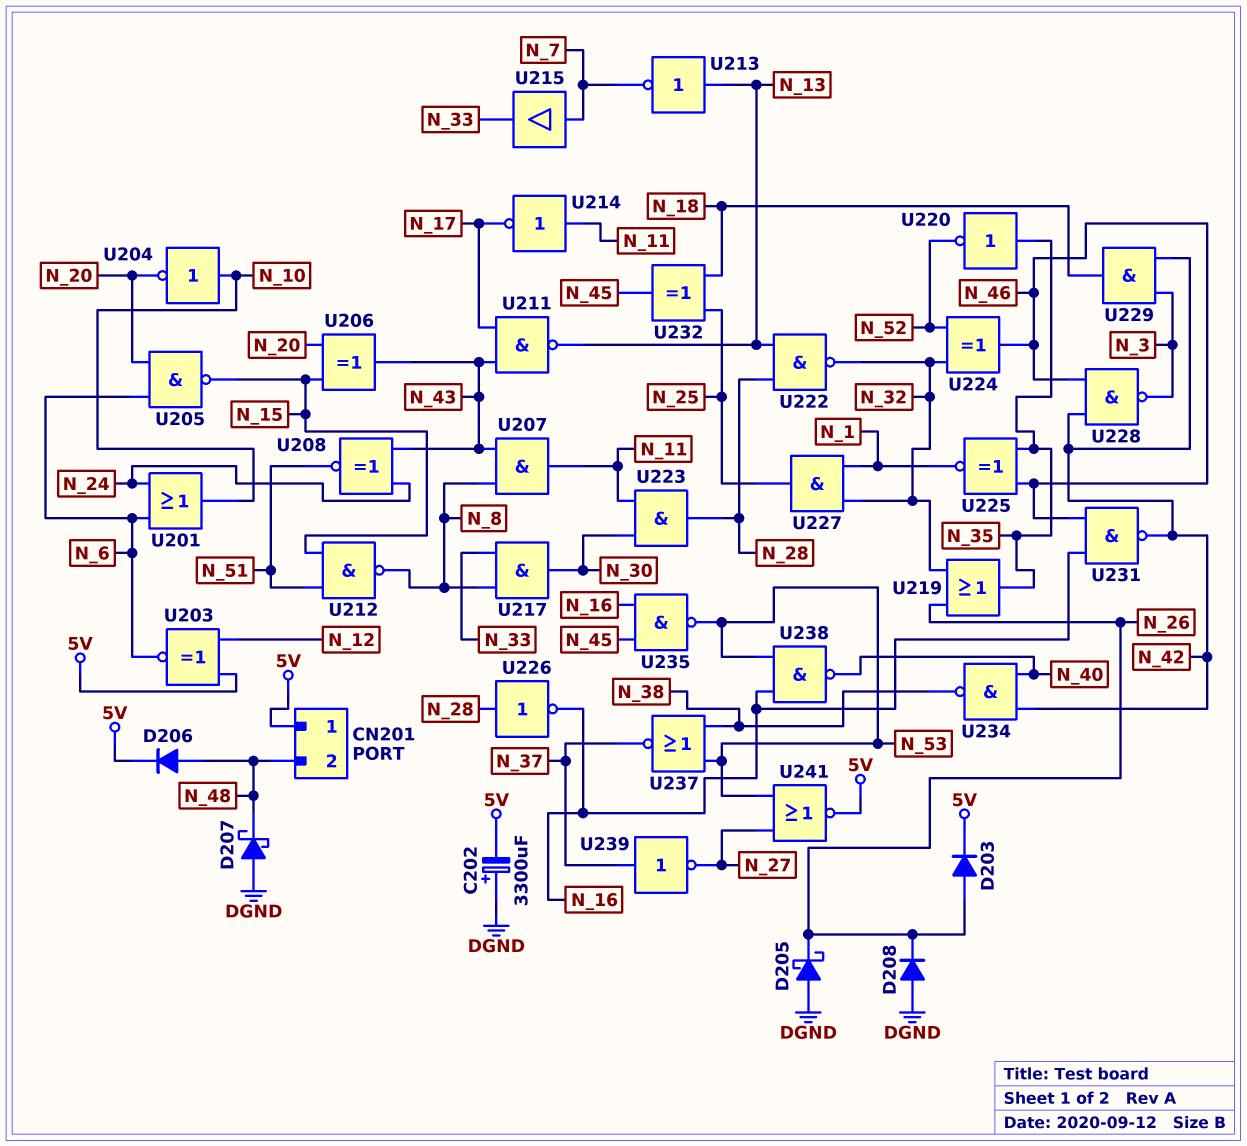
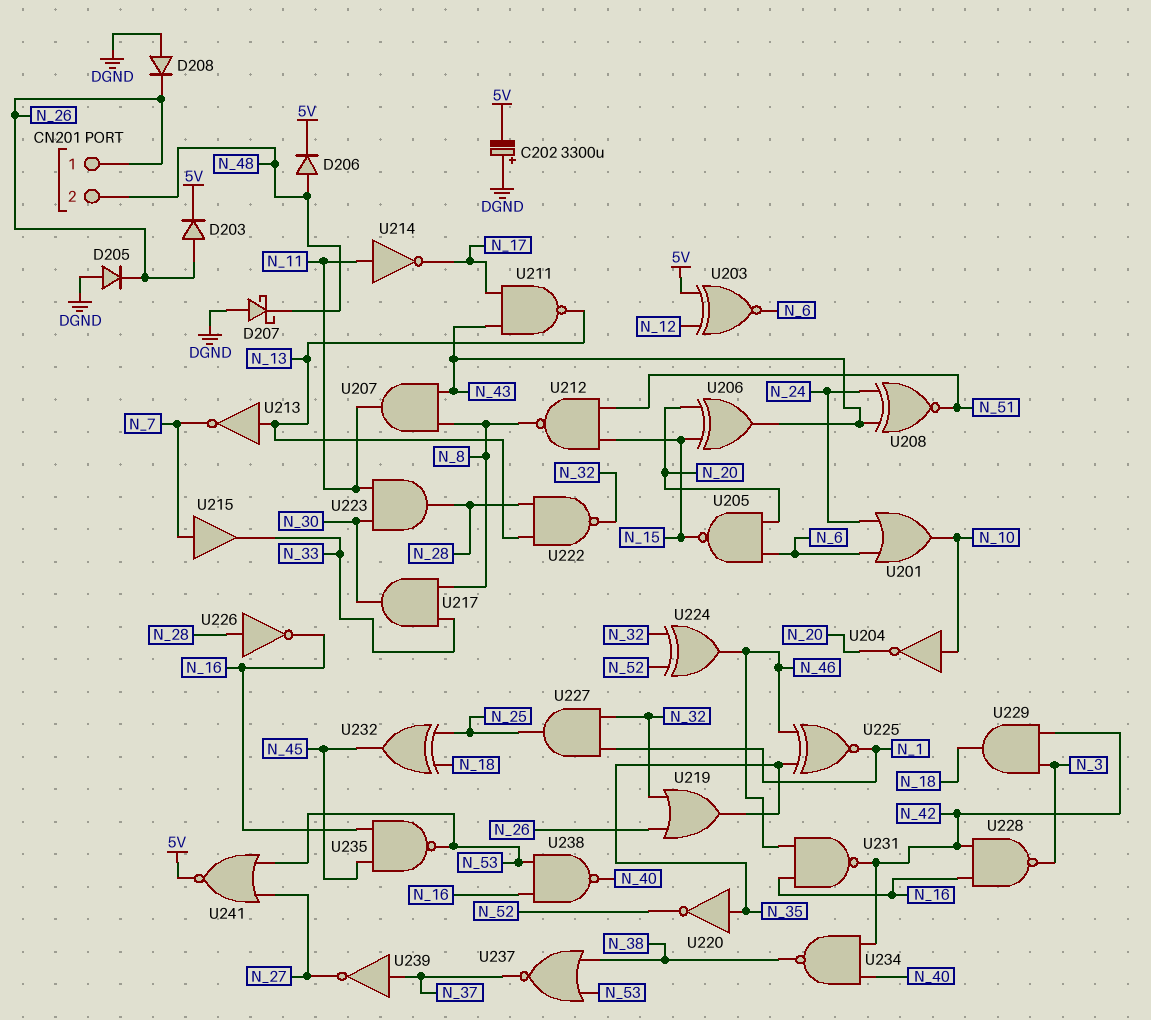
CN201 pin 1: 5V -> N_26
D205: schottky (A DGND, K N_26) -> diode (A DGND, K N_26)
U228: NAND (in N_42, in N_46, out N_3) -> NAND (in N_16, in N_42, out N_3)

